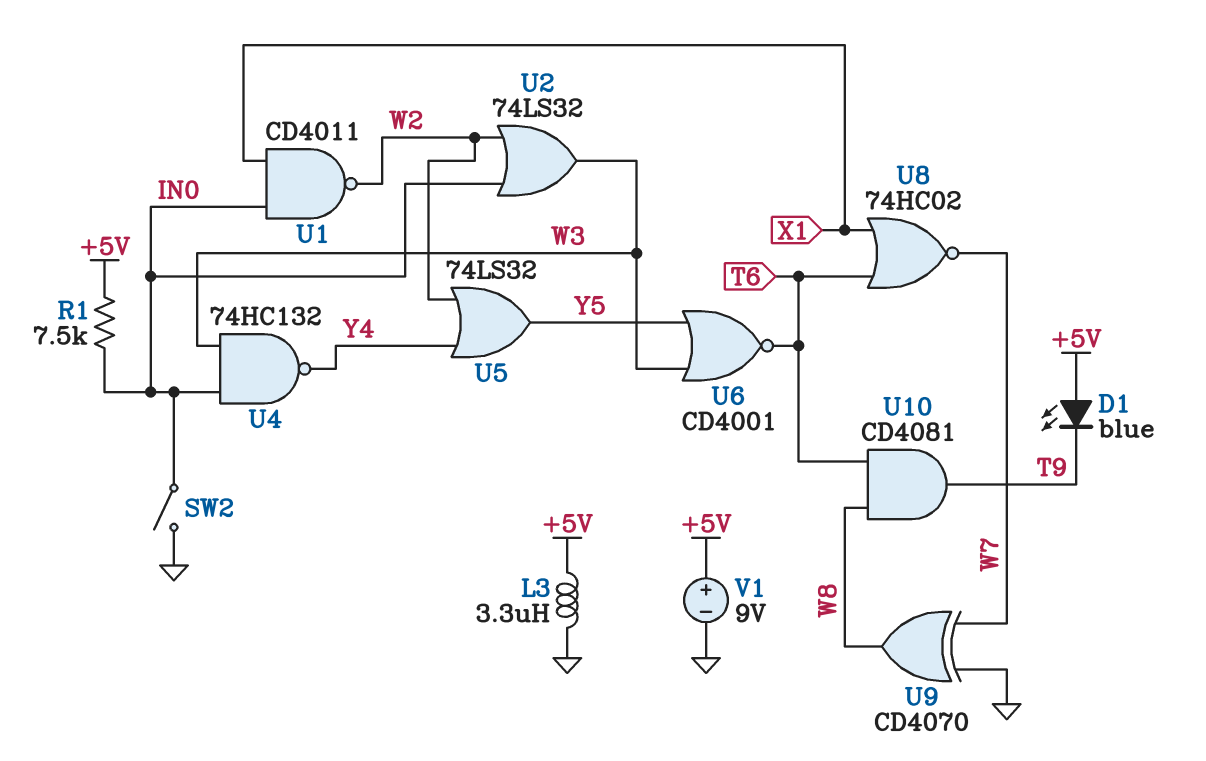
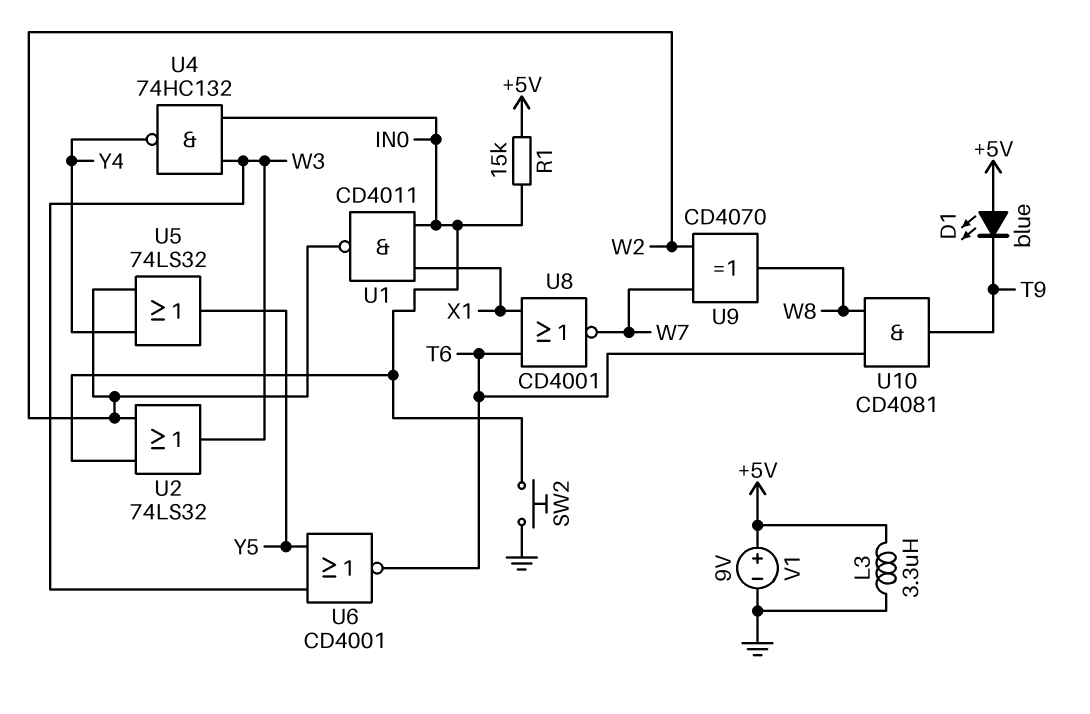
R1: 7.5k (+5V, IN0) -> 15k (+5V, IN0)
SW2: switch (GND, IN0) -> button (GND, IN0)
U8: NOR 74HC02 (in T6, in X1, out W7) -> NOR CD4001 (in T6, in X1, out W7)
U9: XOR CD4070 (in GND, in W7, out W8) -> XOR CD4070 (in W2, in W7, out W8)

